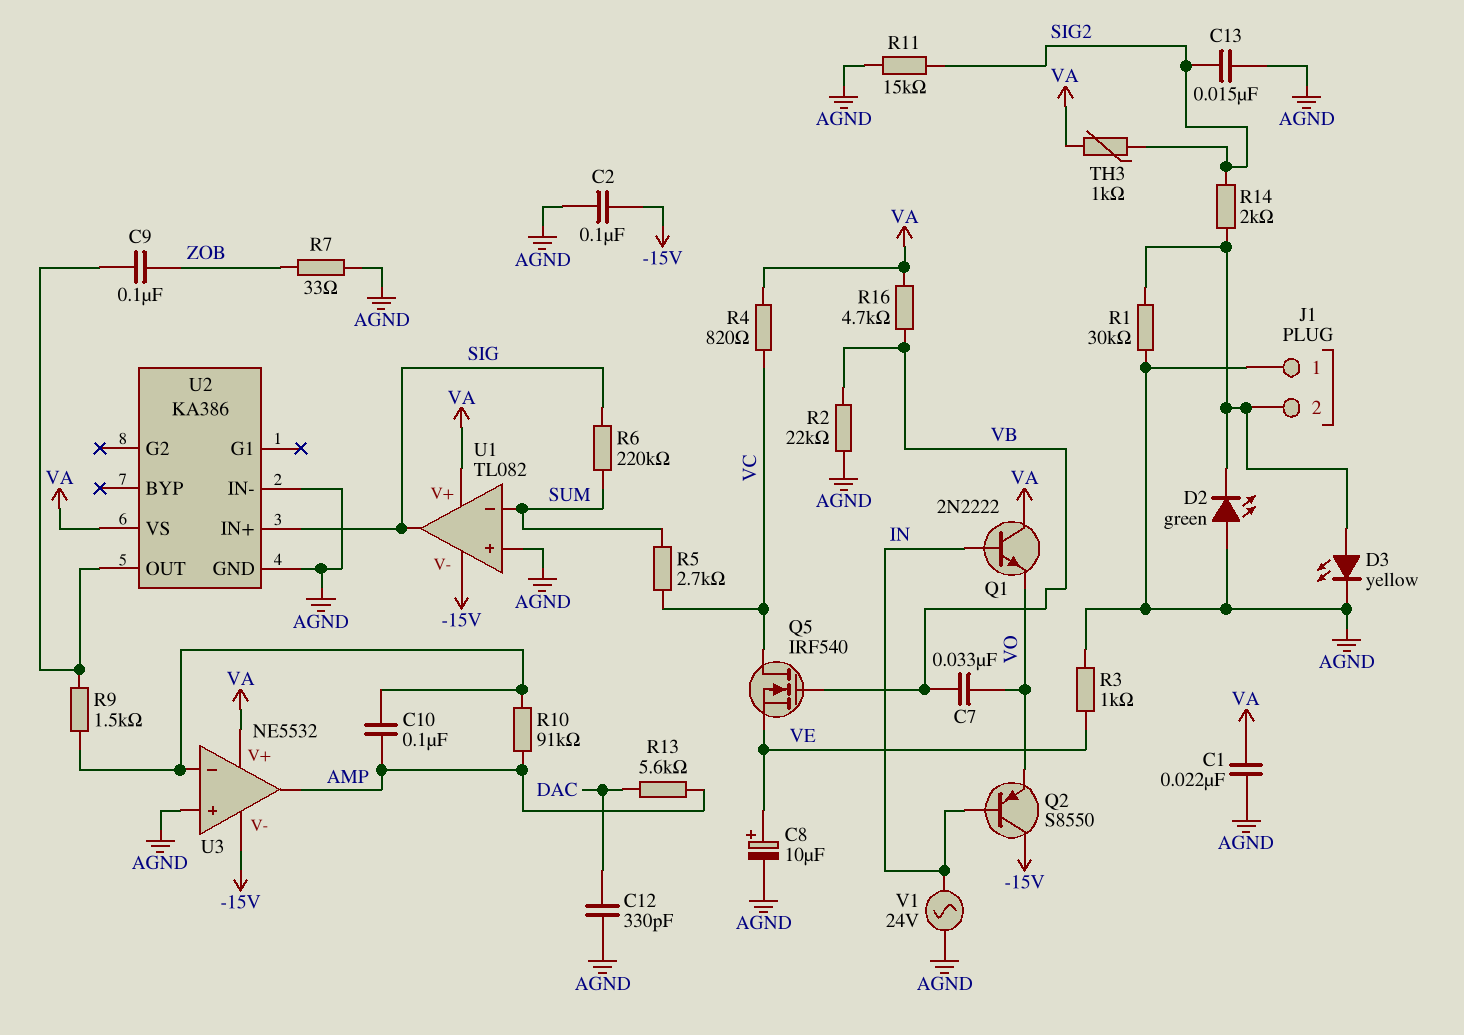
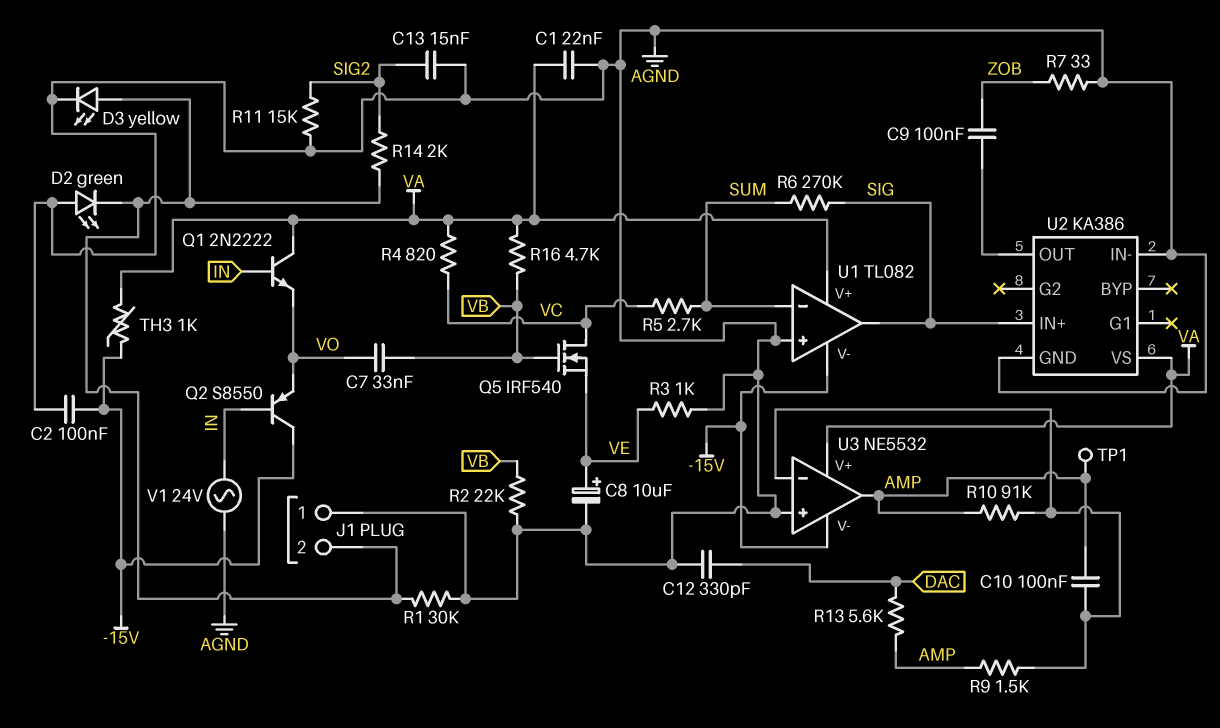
R6: 220k (SIG, SUM) -> 270k (SIG, SUM)
R9: 1.5k (U2/OUT, U3/in-) -> 1.5k (AMP, U3/in-)
TH3: 1k (SIG2, VA) -> 1k (-15V, VA)
TP1: none -> test point (AMP)

